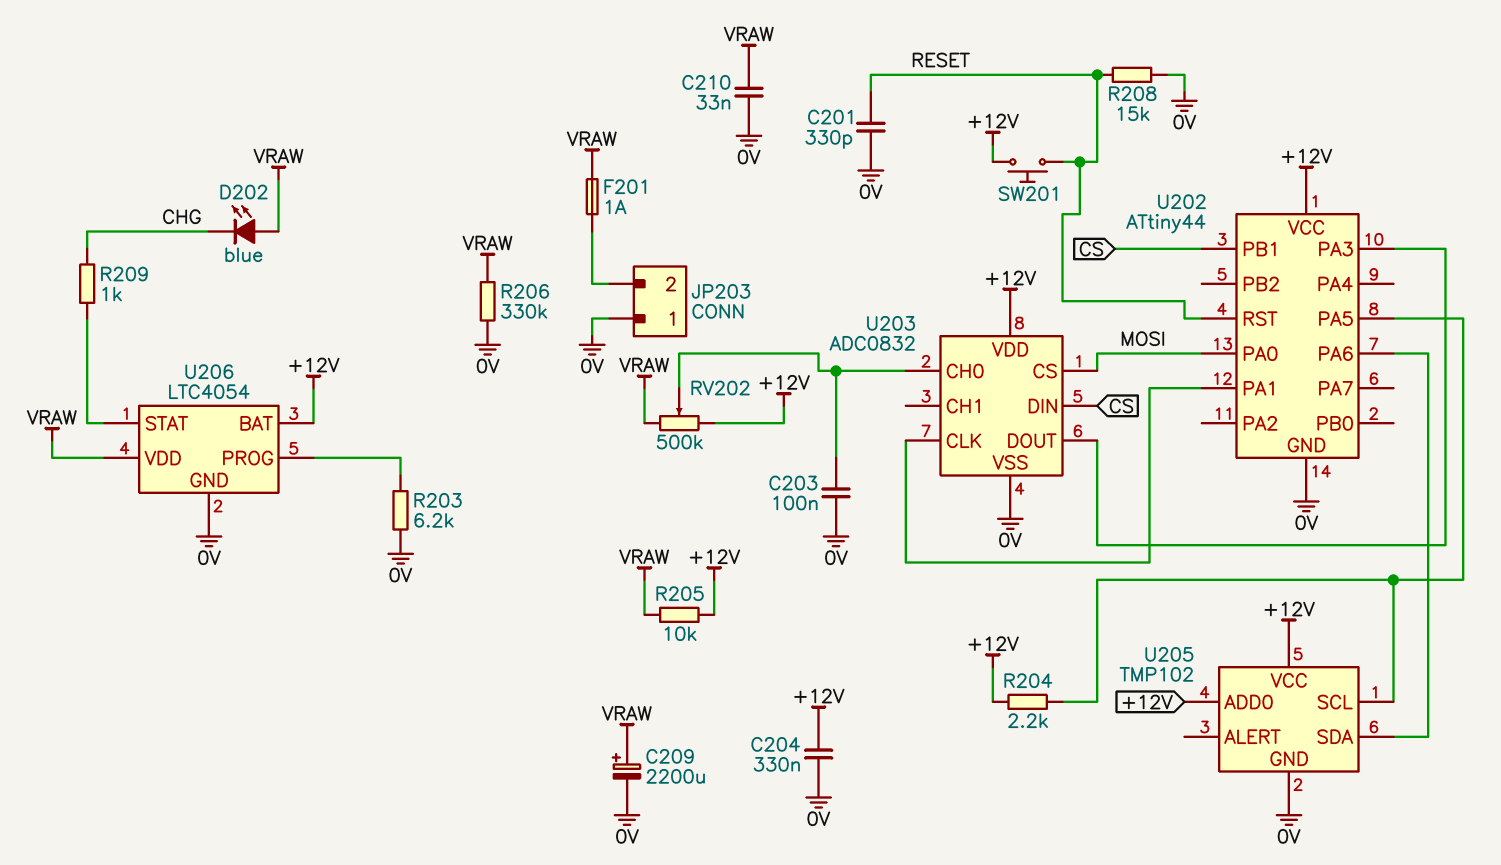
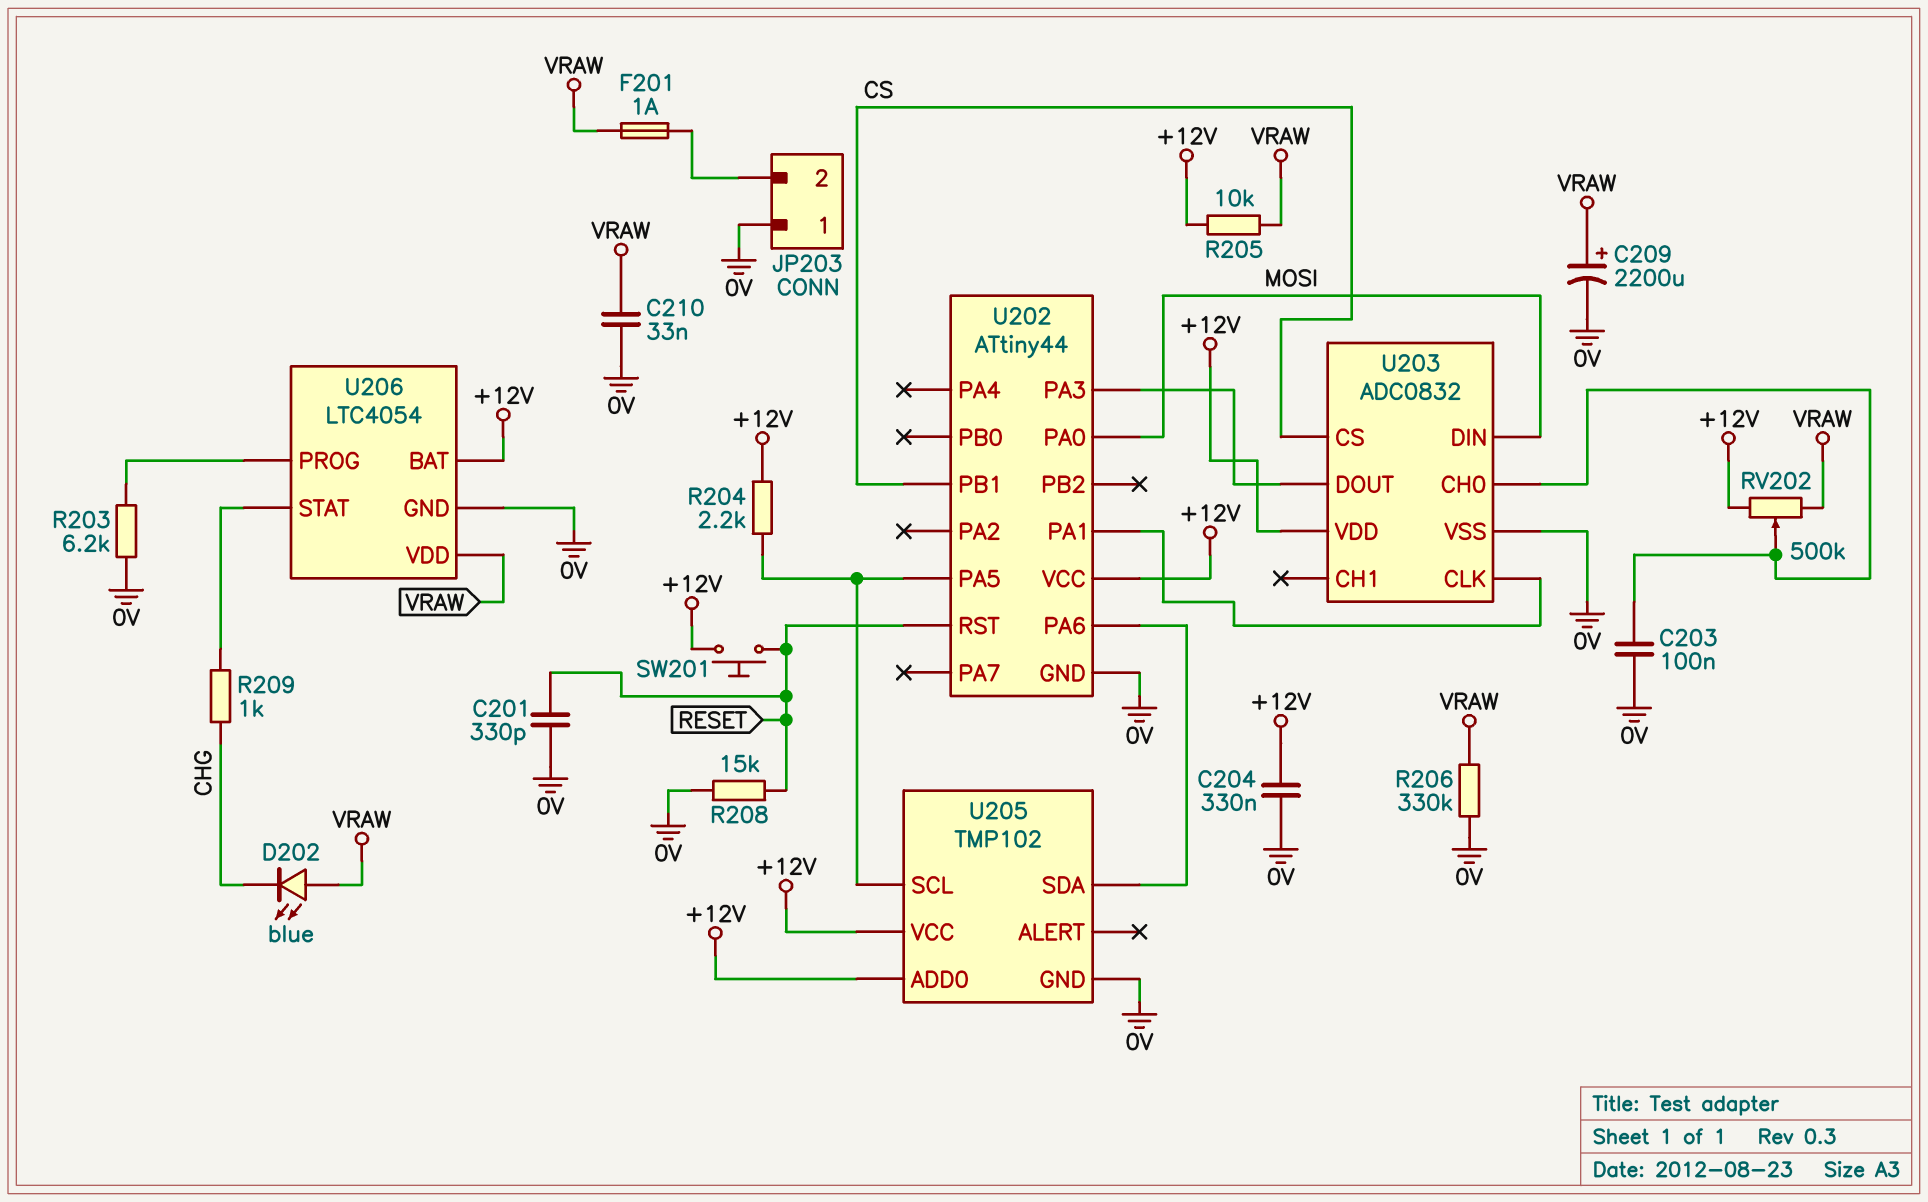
U203 pin CS: MOSI -> CS
U203 pin DIN: CS -> MOSI

